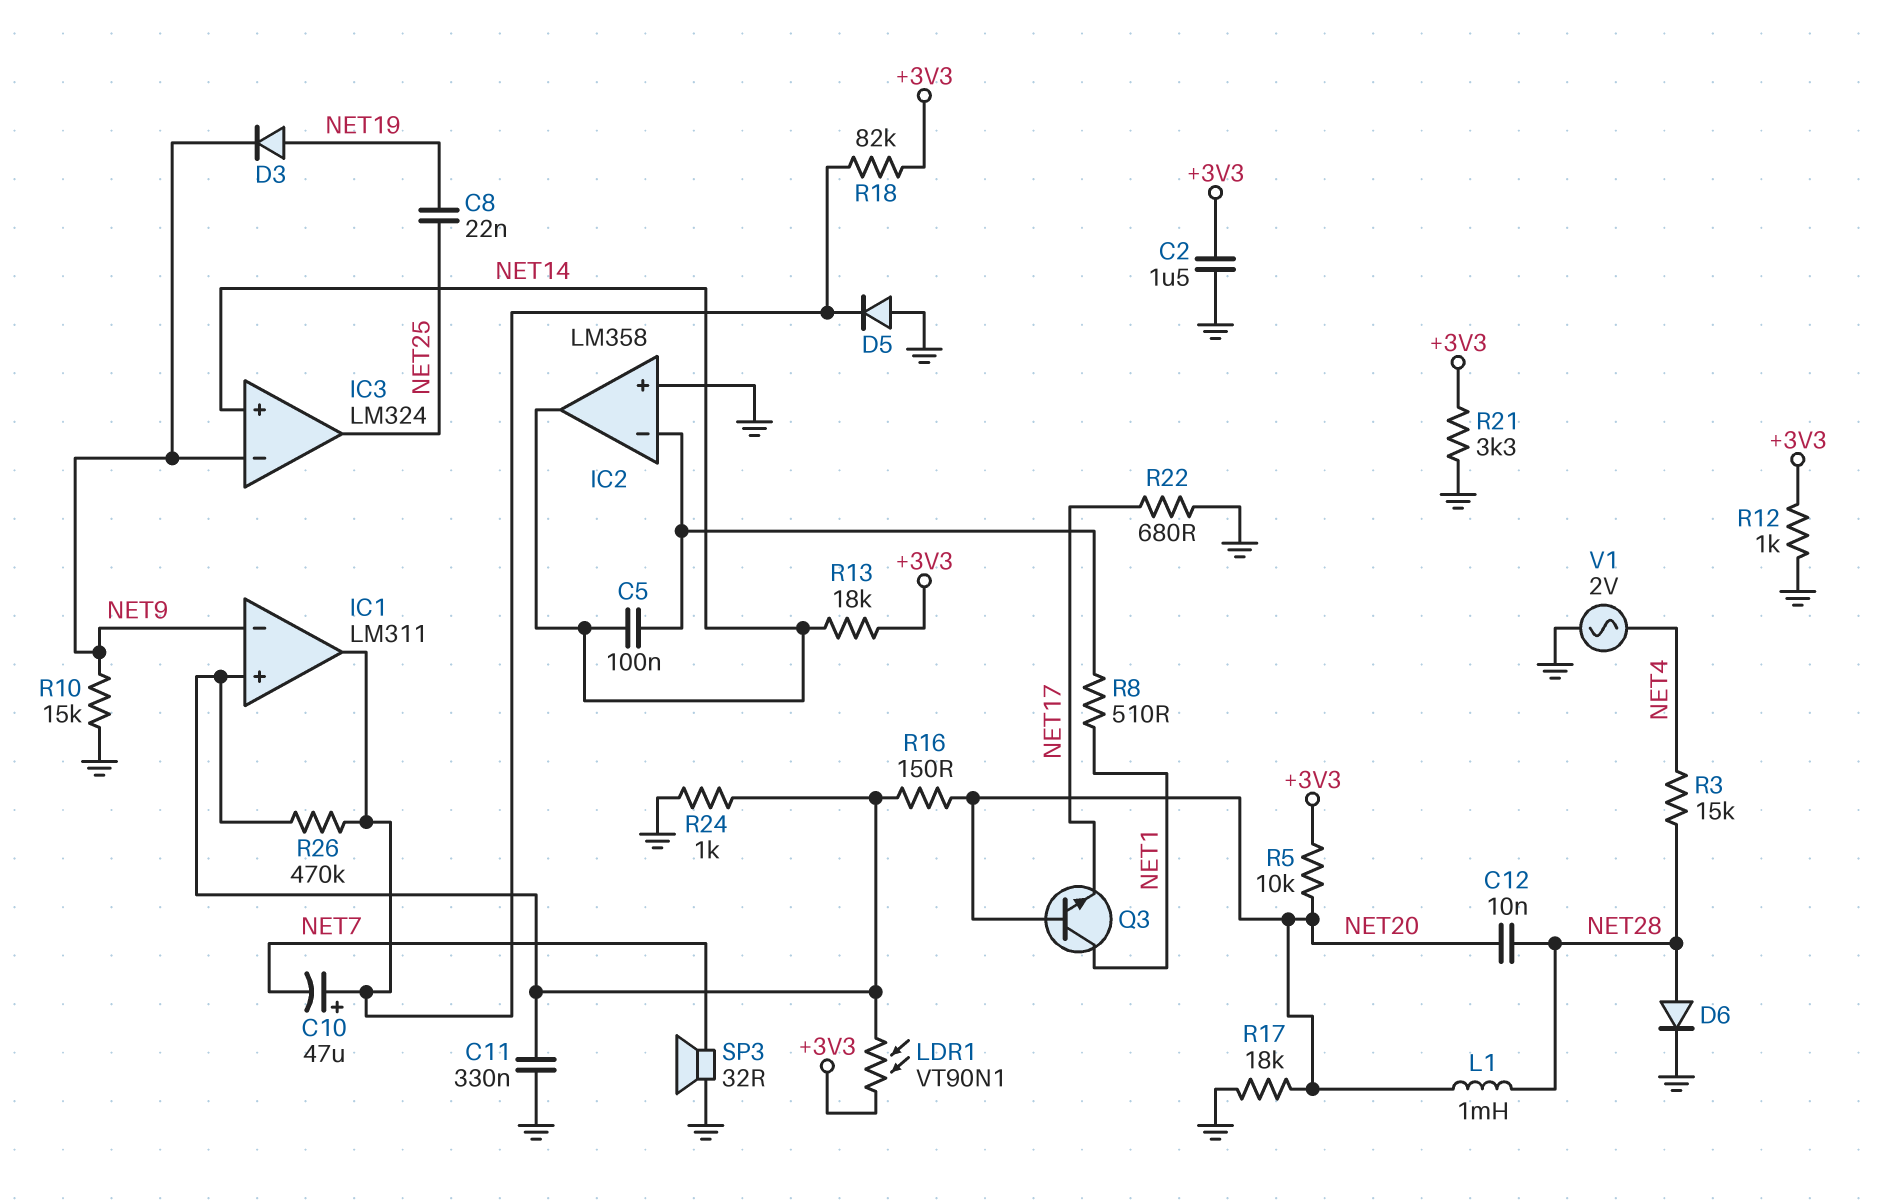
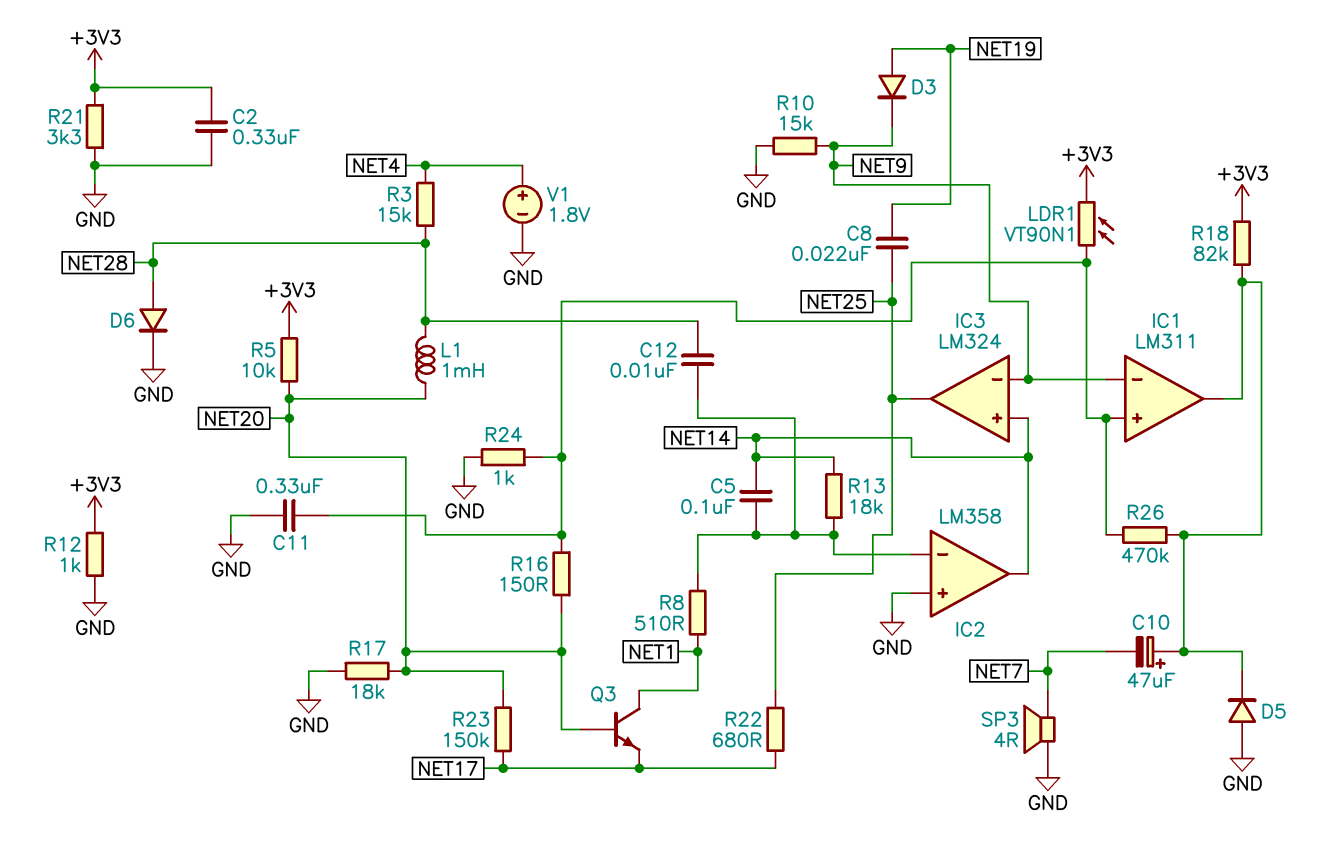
C2: 1.5uF (+3V3, GND) -> 330nF (+3V3, GND)
C12: 10nF (NET20, NET28) -> 10nF (IC2/in-, NET28)
R13: 18k (+3V3, NET14) -> 18k (IC2/in-, NET14)
R22: 680 (GND, NET17) -> 680 (NET17, NET25)
R23: none -> 150k (NET17, NET20)
SP3: speaker 32R (GND, NET7) -> speaker 4R (GND, NET7)
V1: AC 2V (GND, NET4) -> 1.8V (plus NET4, minus GND)

